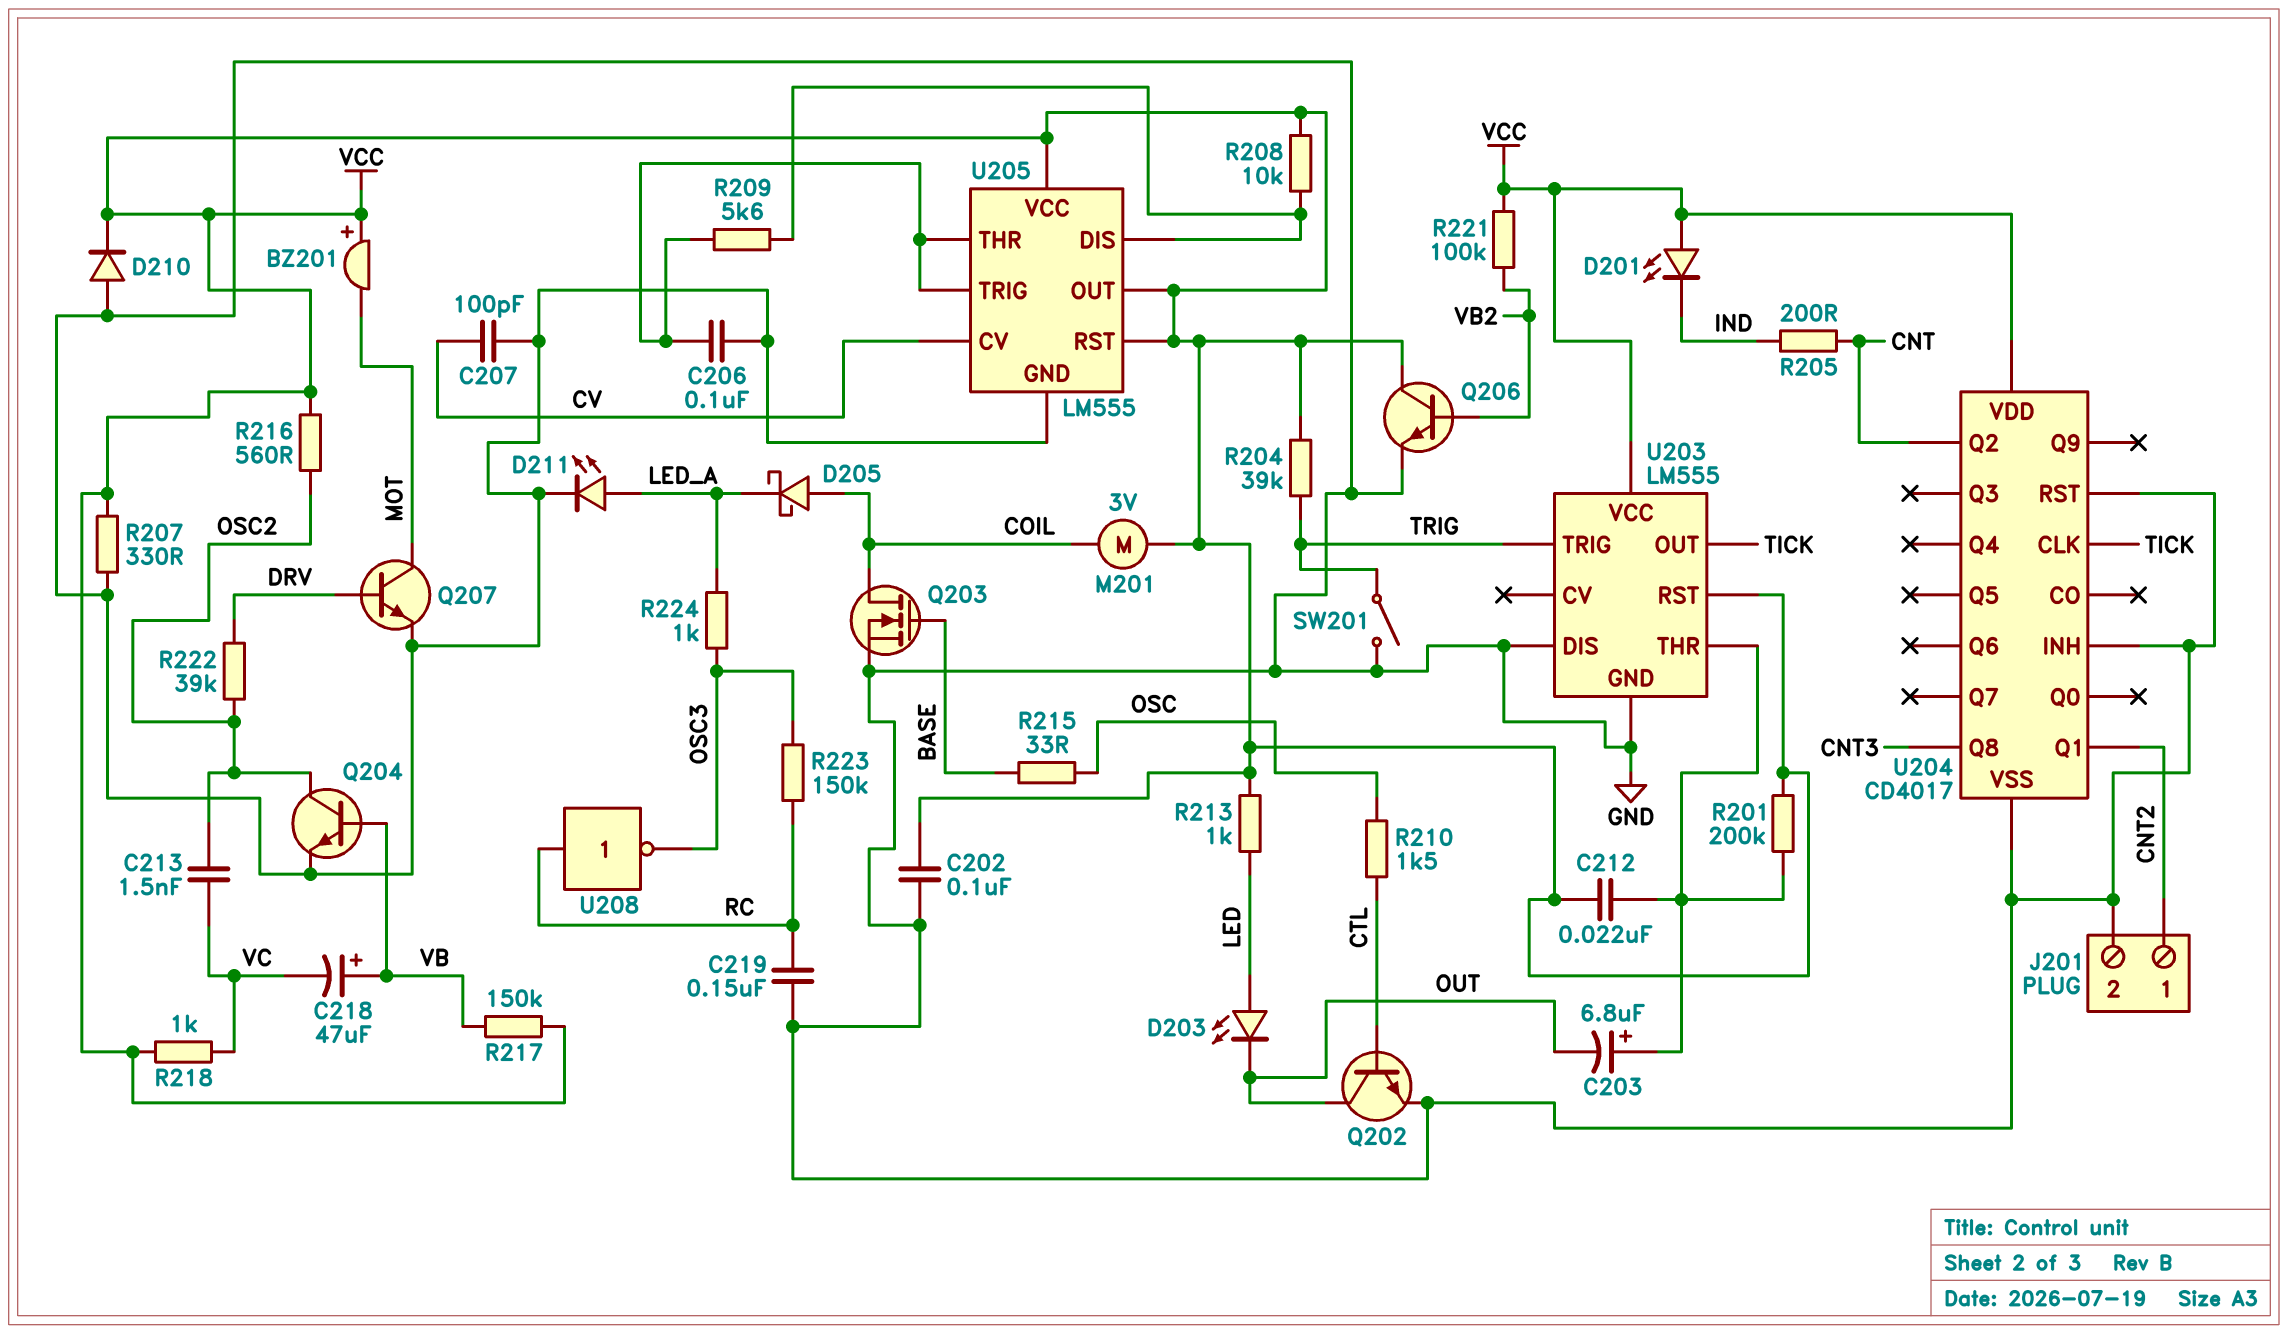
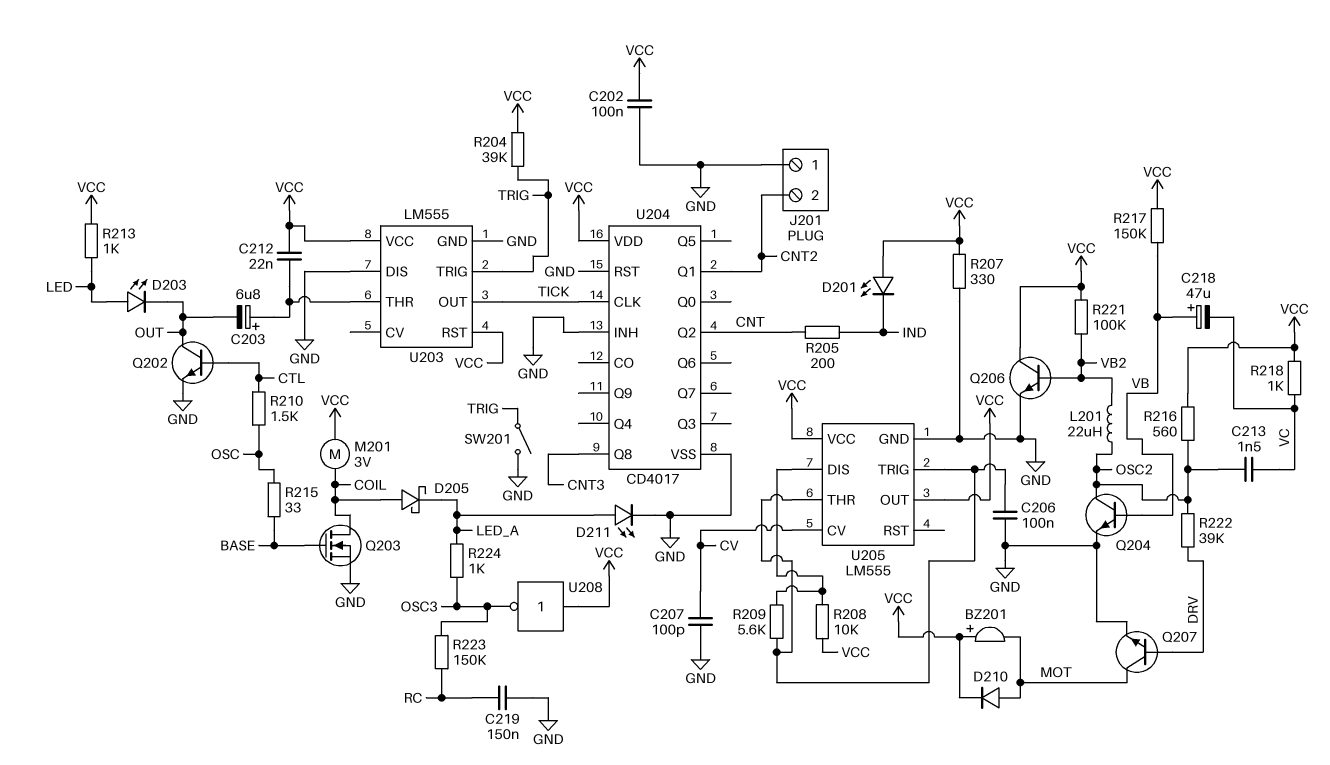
D210: diode (A GND, K VCC) -> diode (A MOT, K VCC)
J201 pin 1: CNT2 -> GND
J201 pin 2: GND -> CNT2
L201: none -> 22uH (OSC2, VB2)
R201: 200k (U203/THR, VCC) -> none
U205 pin RST: VCC -> none
U208: NOT (in RC, out OSC3) -> NOT (in VCC, out OSC3)

